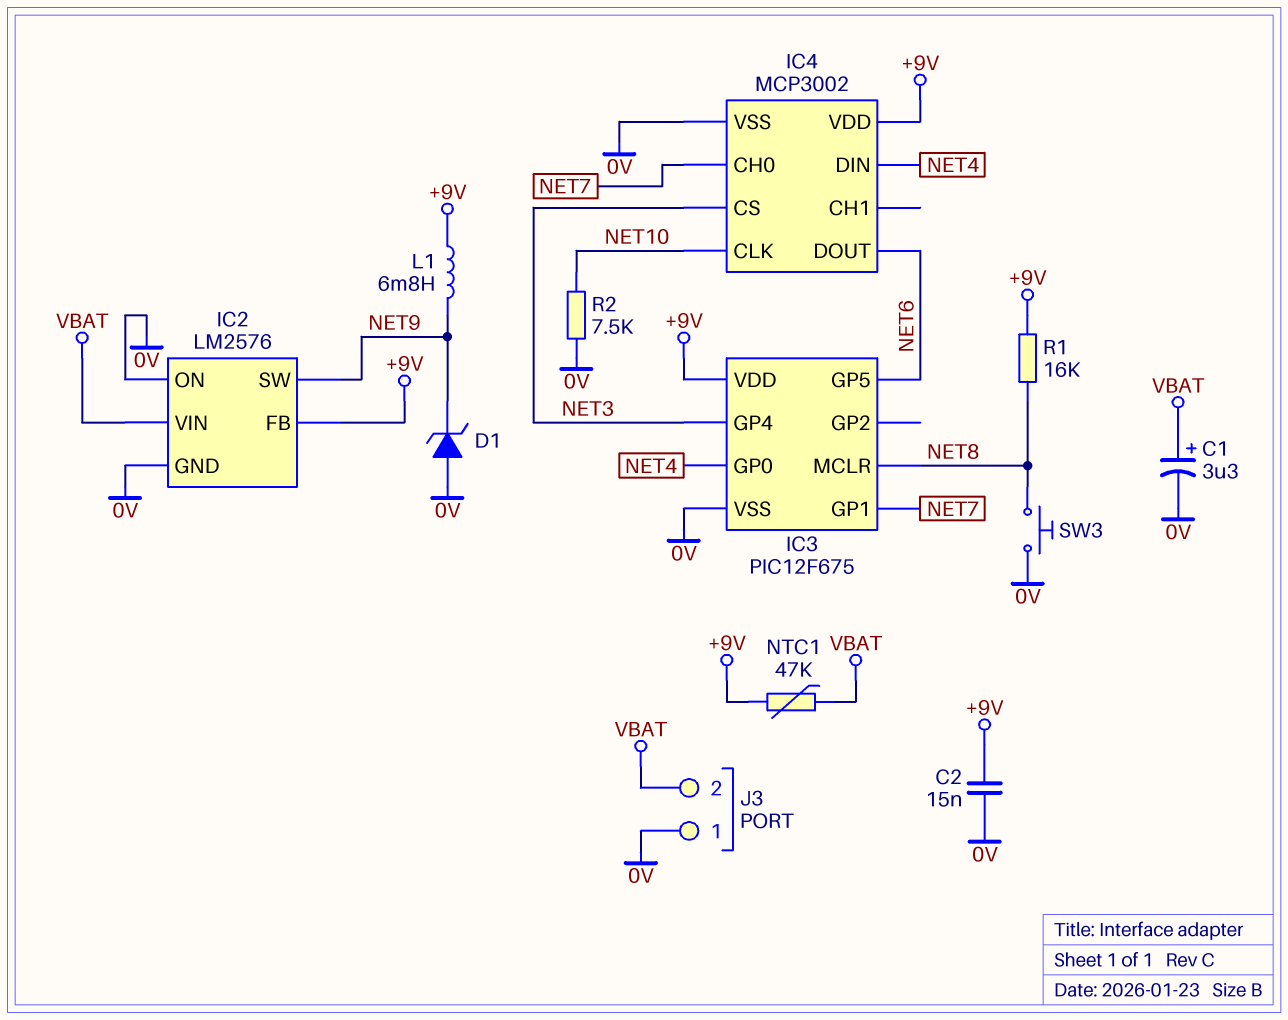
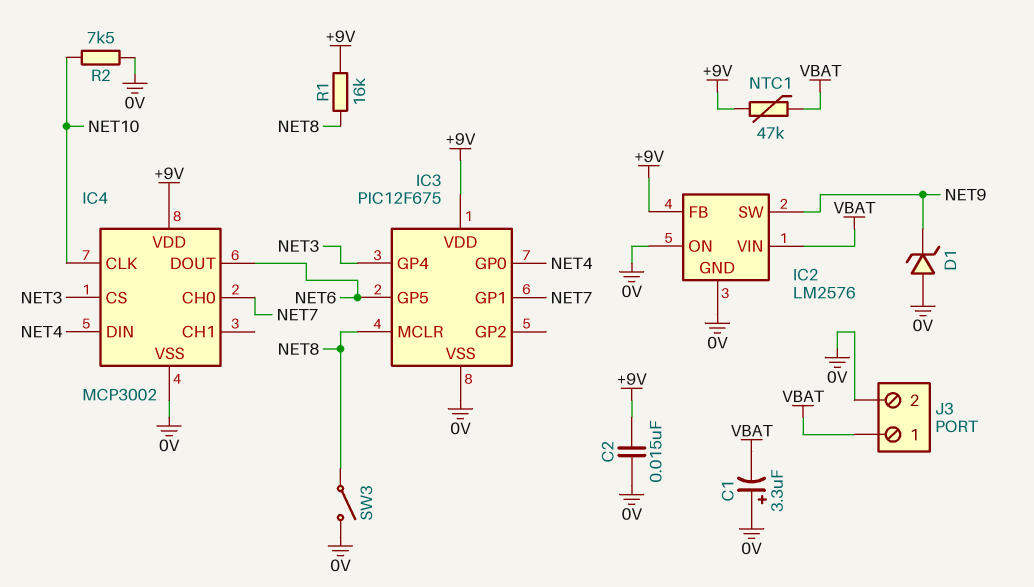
C1: 3.3uF (plus VBAT, minus 0V) -> 3.3uF (plus 0V, minus VBAT)
J3 pin 1: 0V -> VBAT
J3 pin 2: VBAT -> 0V
L1: 6.8mH (+9V, NET9) -> none
SW3: button (0V, NET8) -> switch (0V, NET8)

